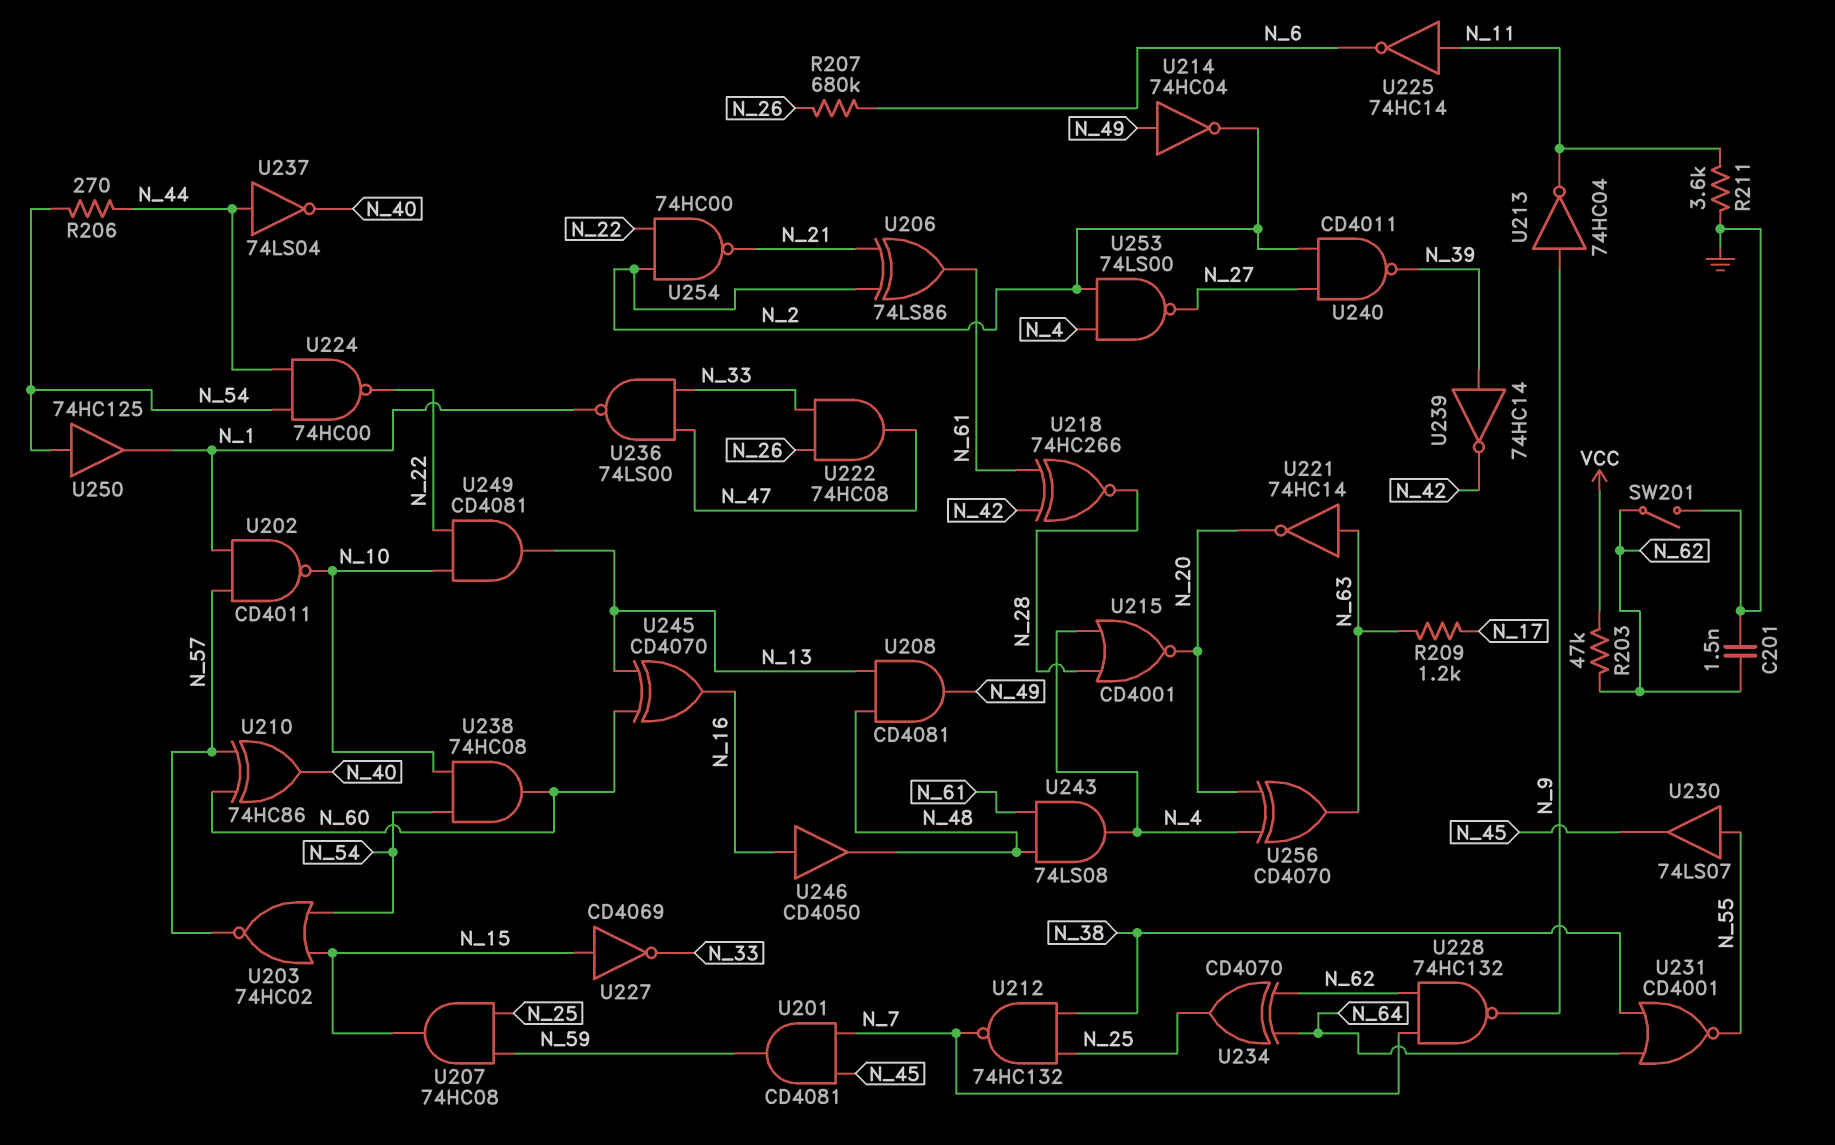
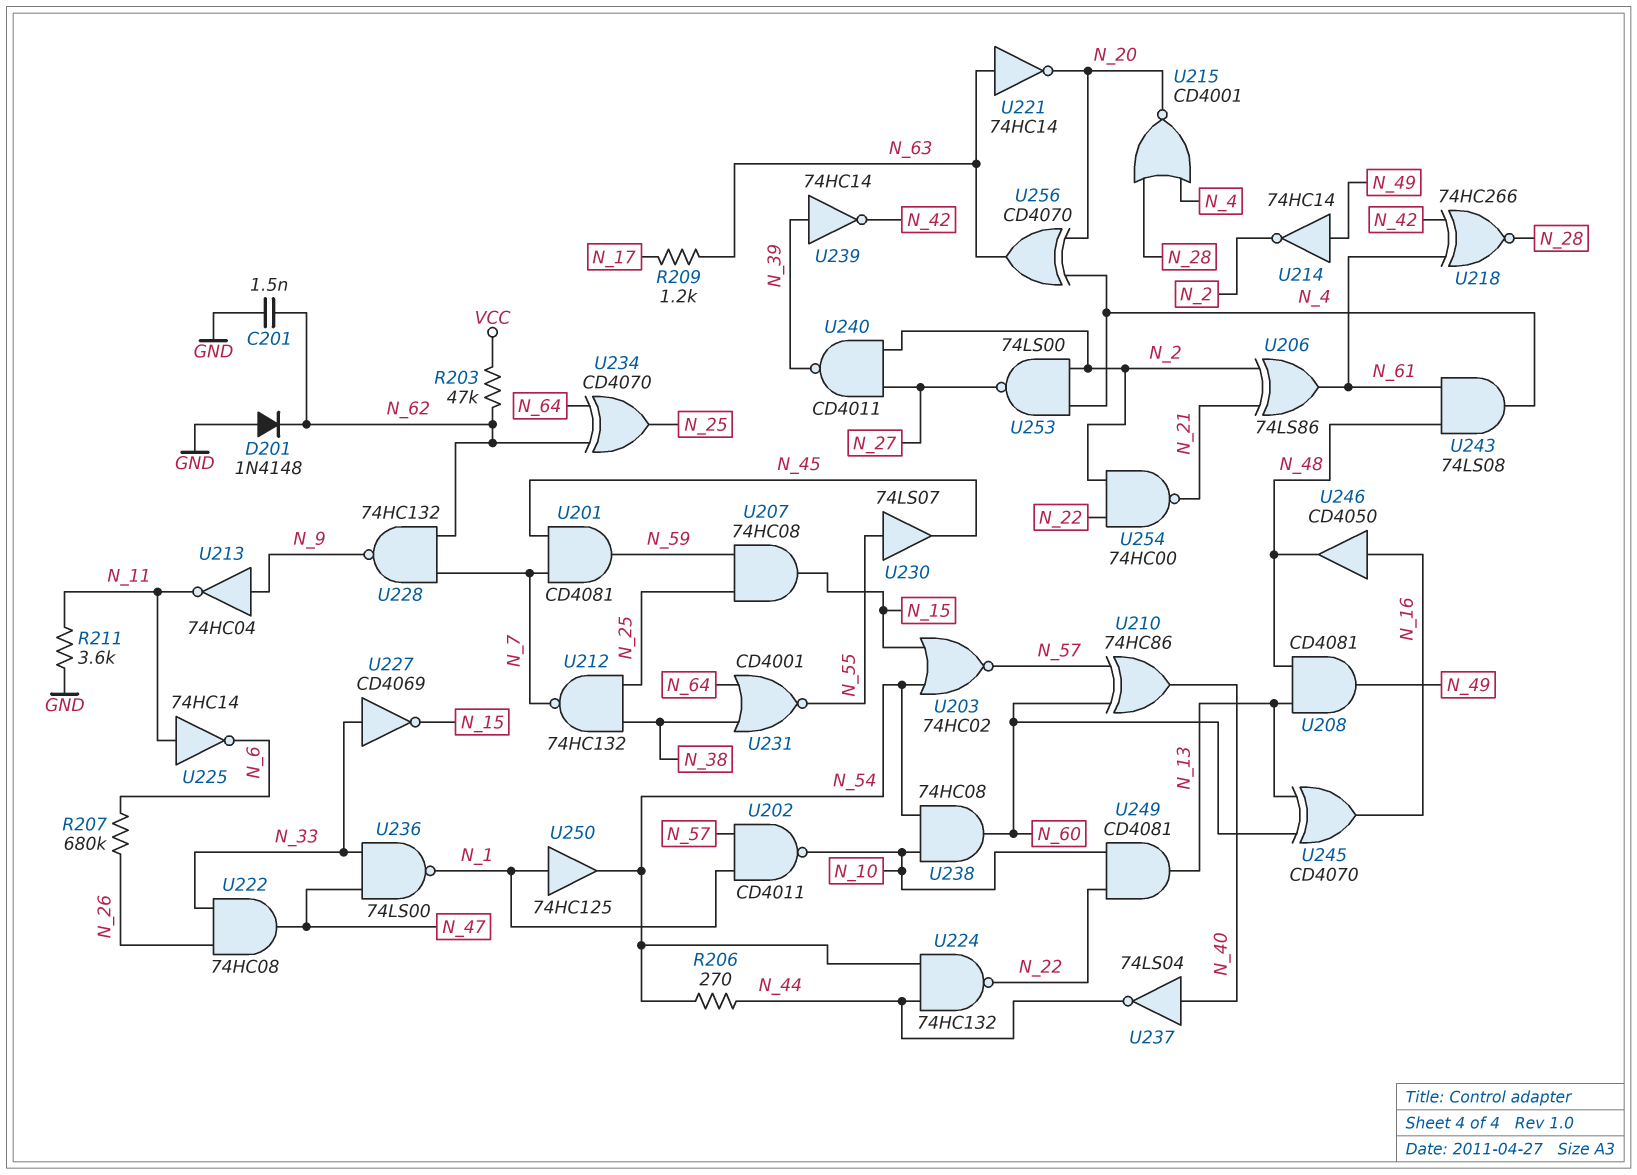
D201: none -> diode 1N4148 (A GND, K N_62)
SW201: switch (GND, N_62) -> none
U214: NOT 74HC04 (in N_49, out N_2) -> NOT 74HC14 (in N_49, out N_2)
U224: NAND 74HC00 (in N_44, in N_54, out N_22) -> NAND 74HC132 (in N_44, in N_54, out N_22)
U227: NOT CD4069 (in N_15, out N_33) -> NOT CD4069 (in N_33, out N_15)
U237: NOT 74LS04 (in N_44, out N_40) -> NOT 74LS04 (in N_40, out N_44)
U250: buffer 74HC125 (in N_54, out N_1) -> buffer 74HC125 (in N_1, out N_54)

